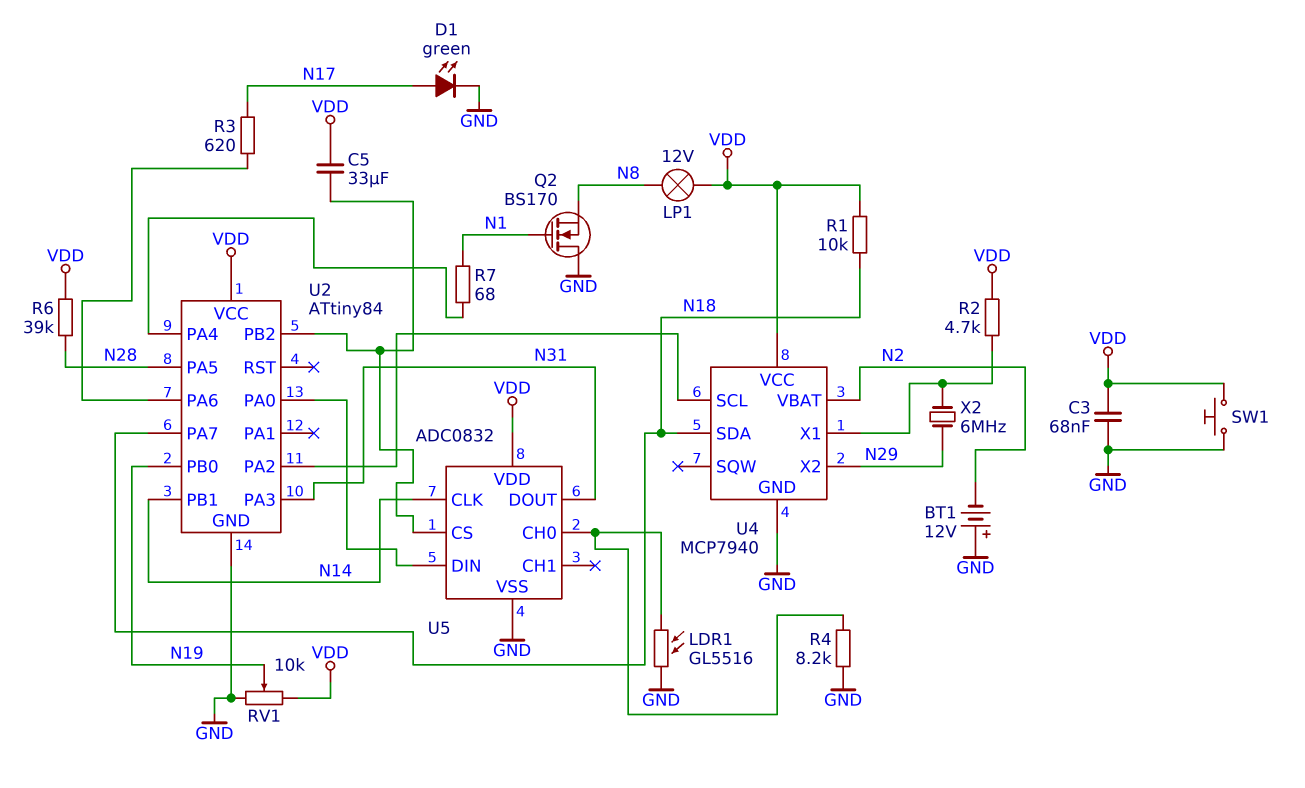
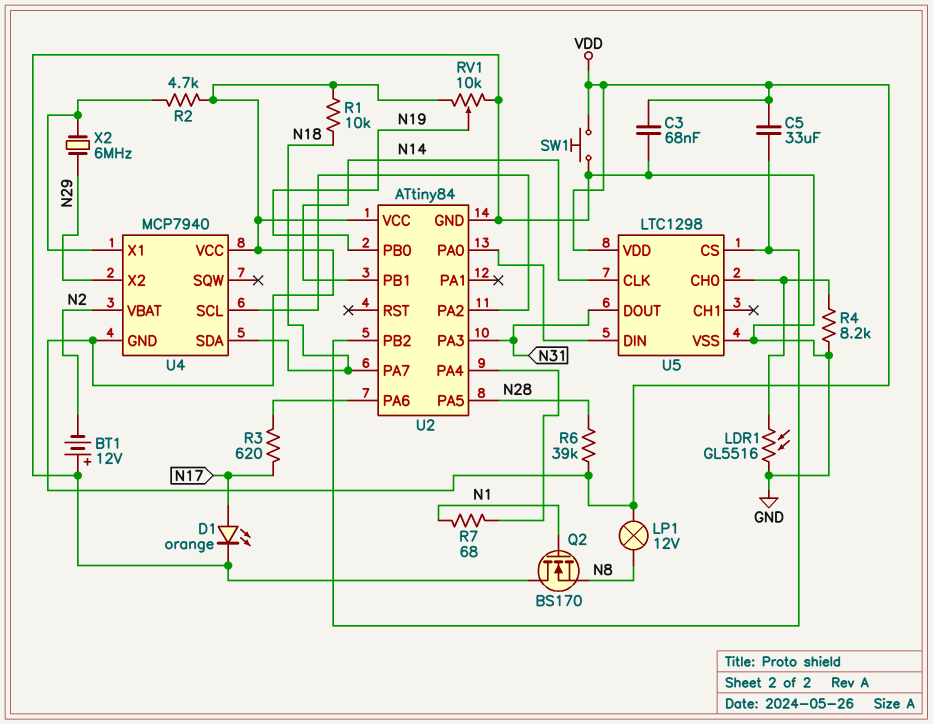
D1: LED green (A N17, K GND) -> LED orange (A N17, K GND)
U4 pin GND: GND -> VDD
U5: ADC0832 -> LTC1298

